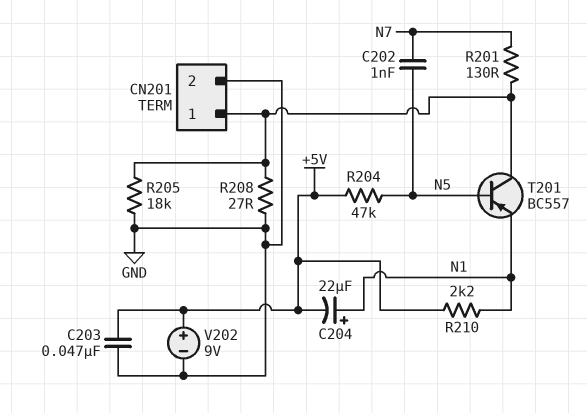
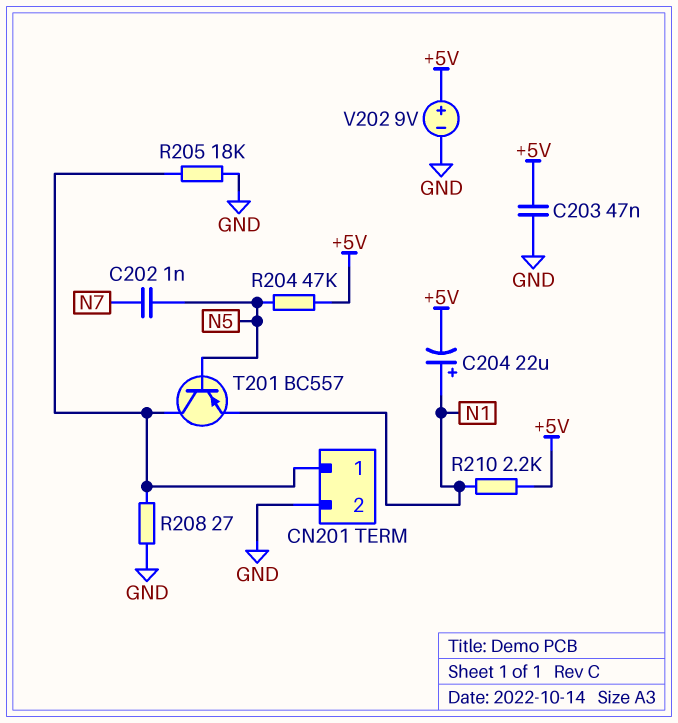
R201: 130 (CN201/1, N7) -> none

